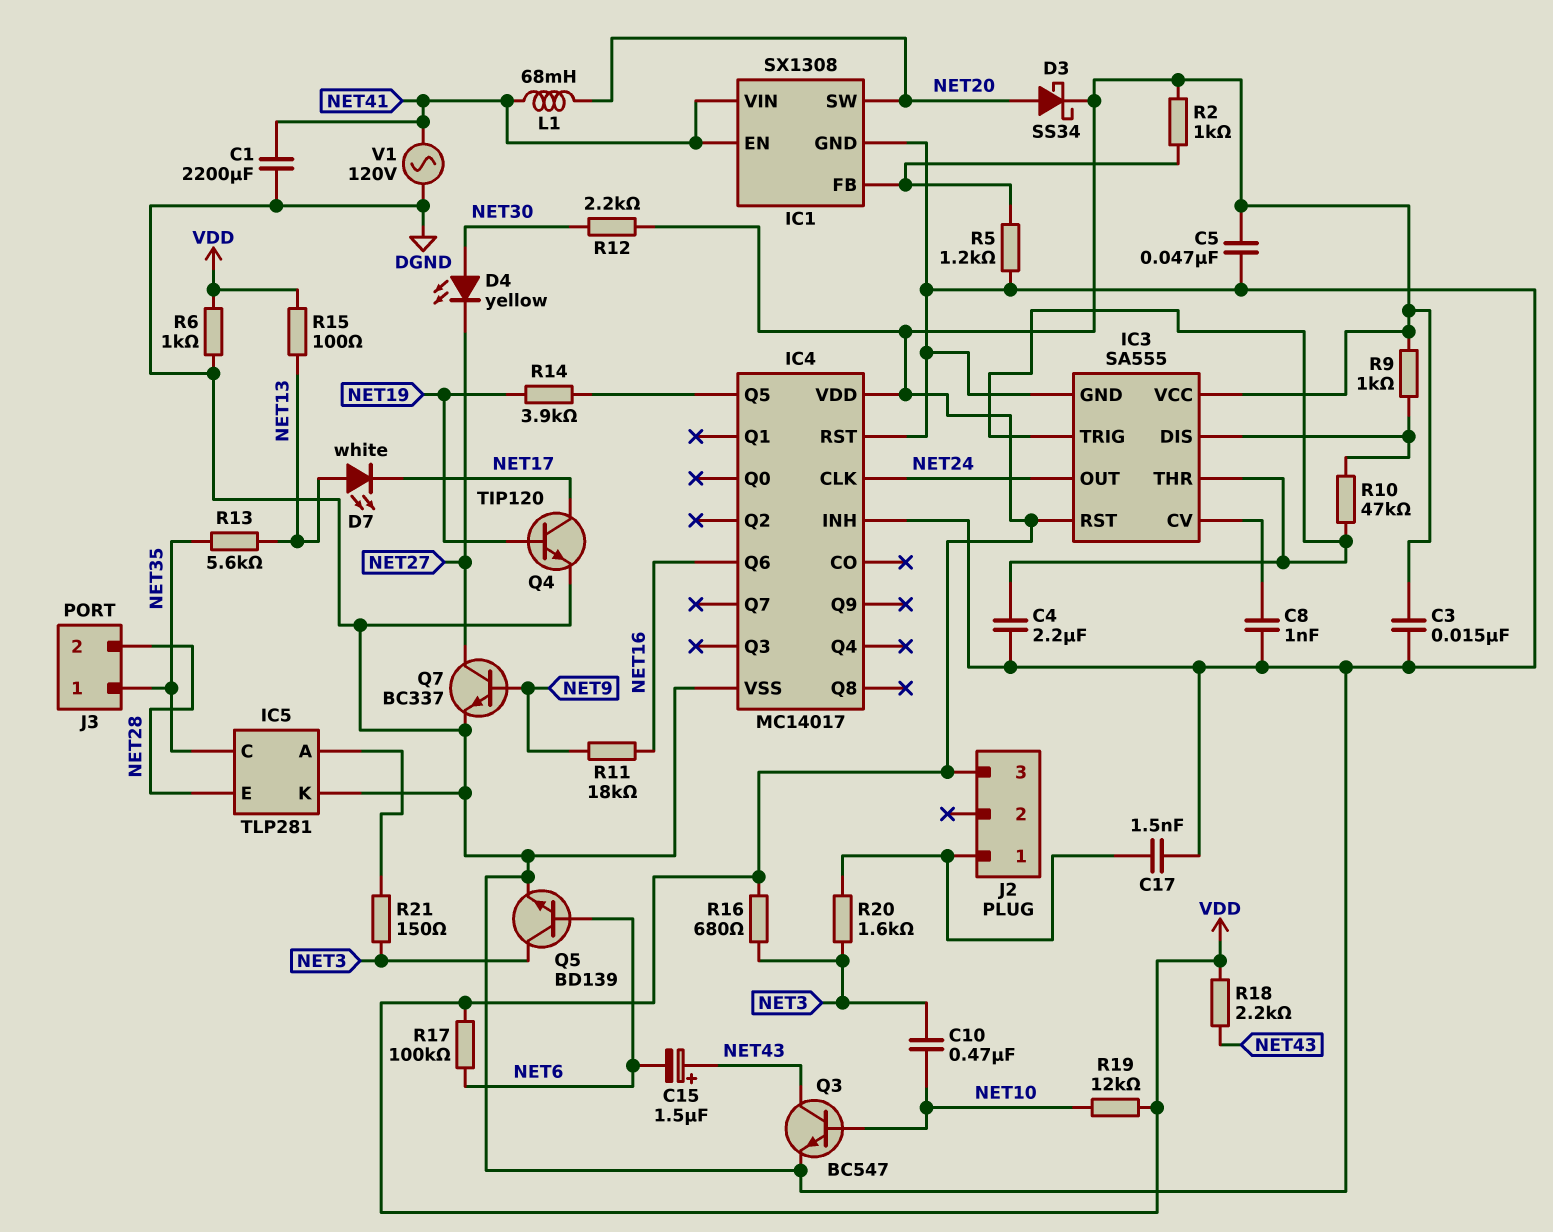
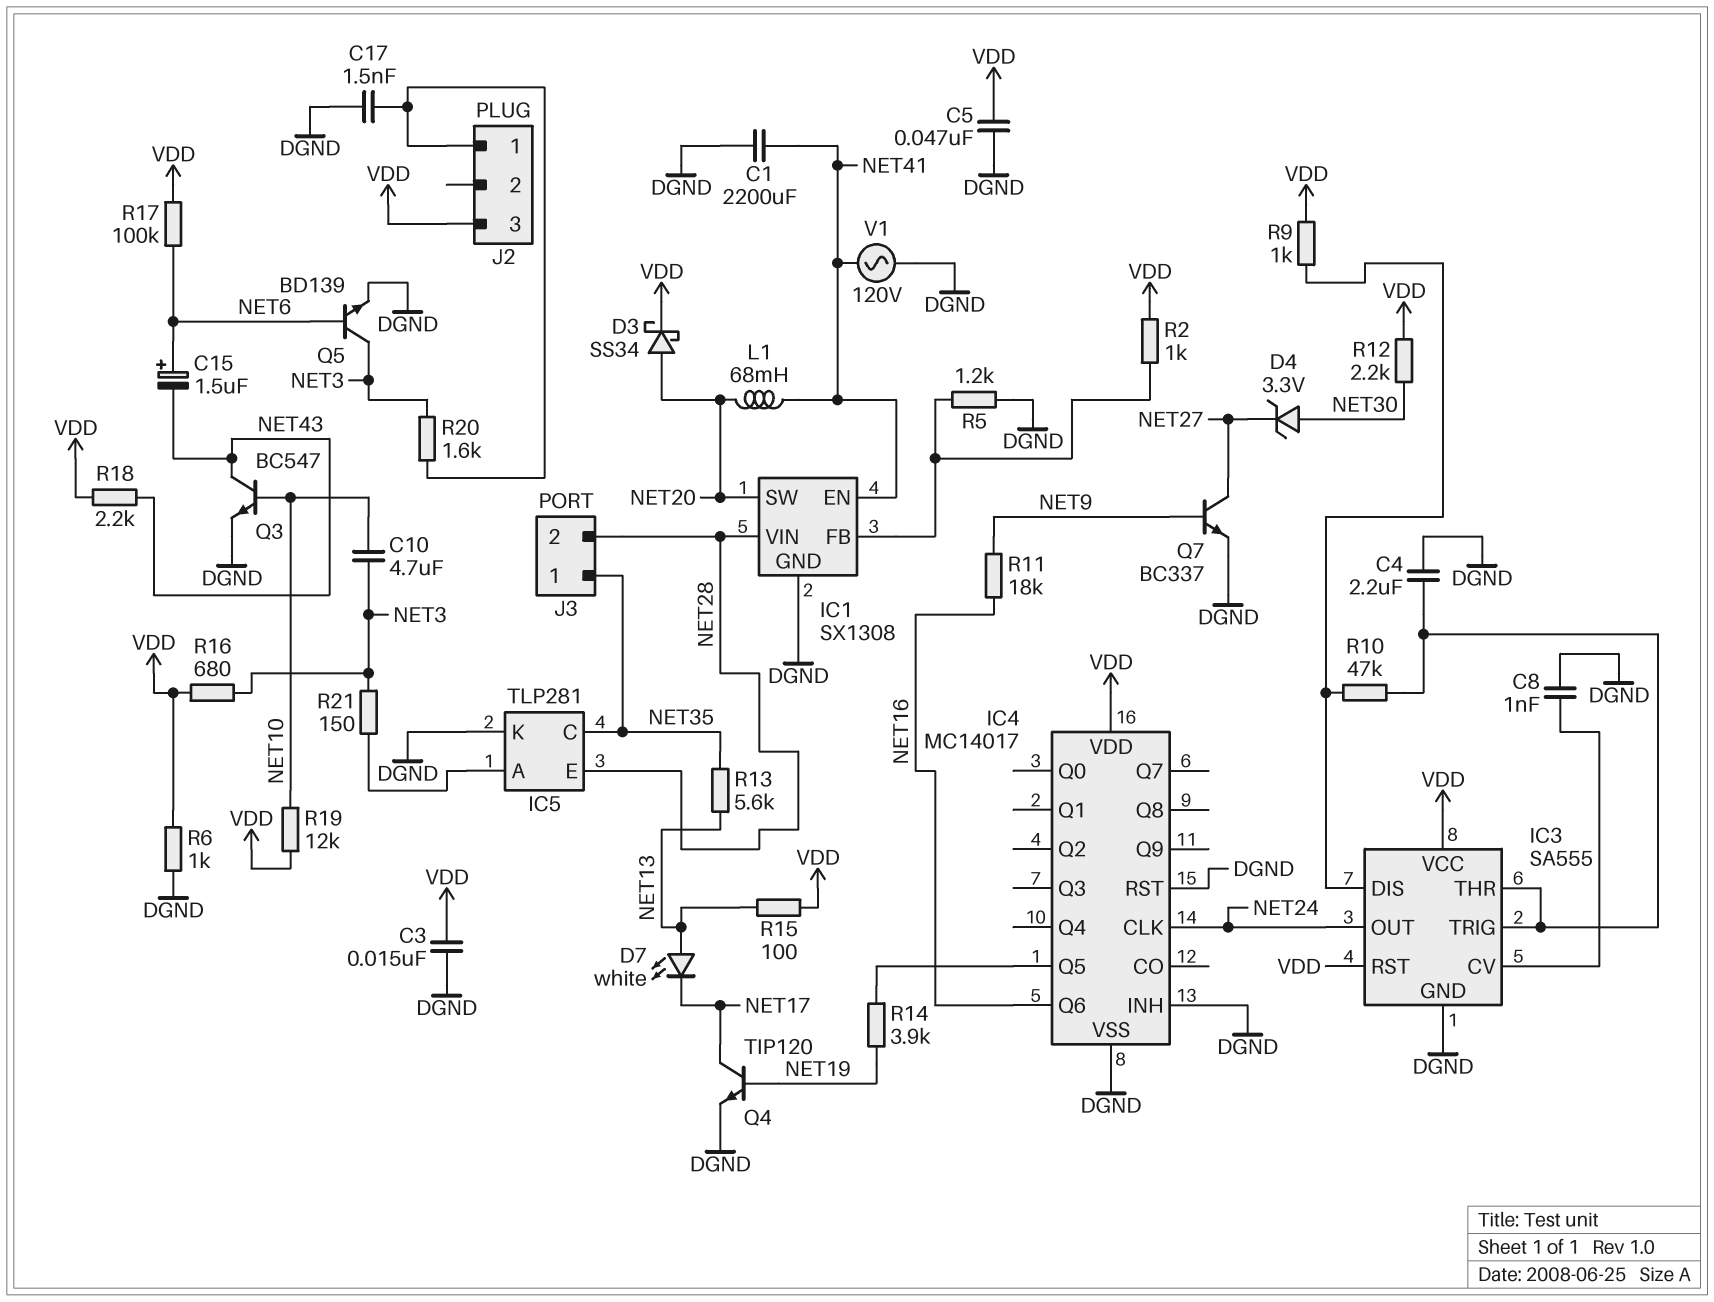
C10: 470nF (NET3, NET10) -> 4.7uF (NET3, NET10)
C15: 1.5uF (plus NET43, minus NET6) -> 1.5uF (plus NET6, minus NET43)
D4: LED yellow (A NET30, K NET27) -> zener 3.3V (A NET30, K NET27)
IC1 pin VIN: NET41 -> NET28

